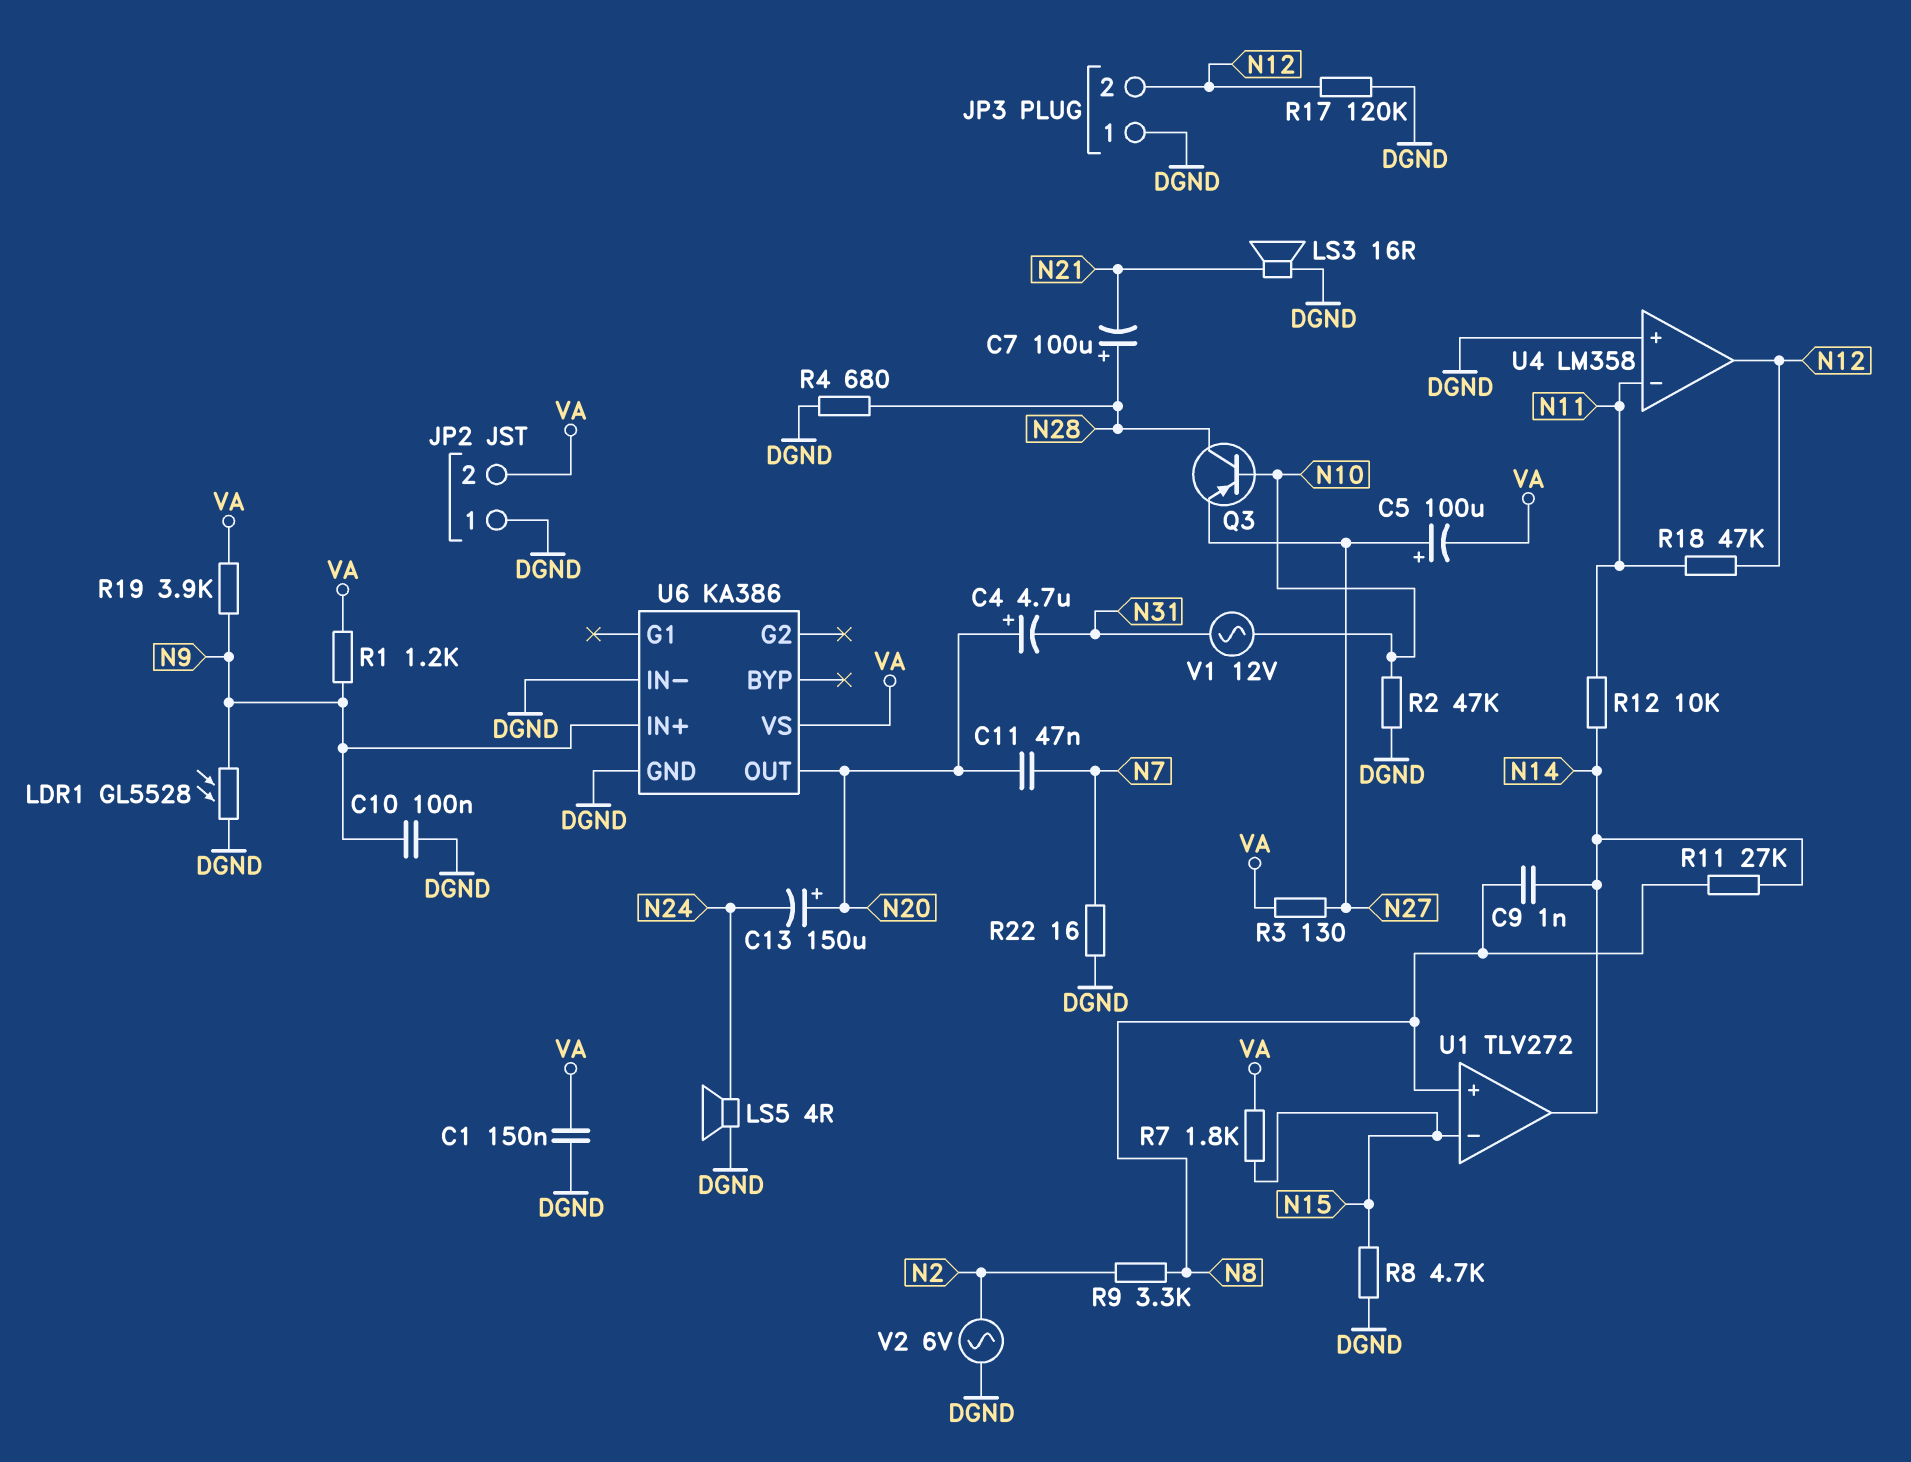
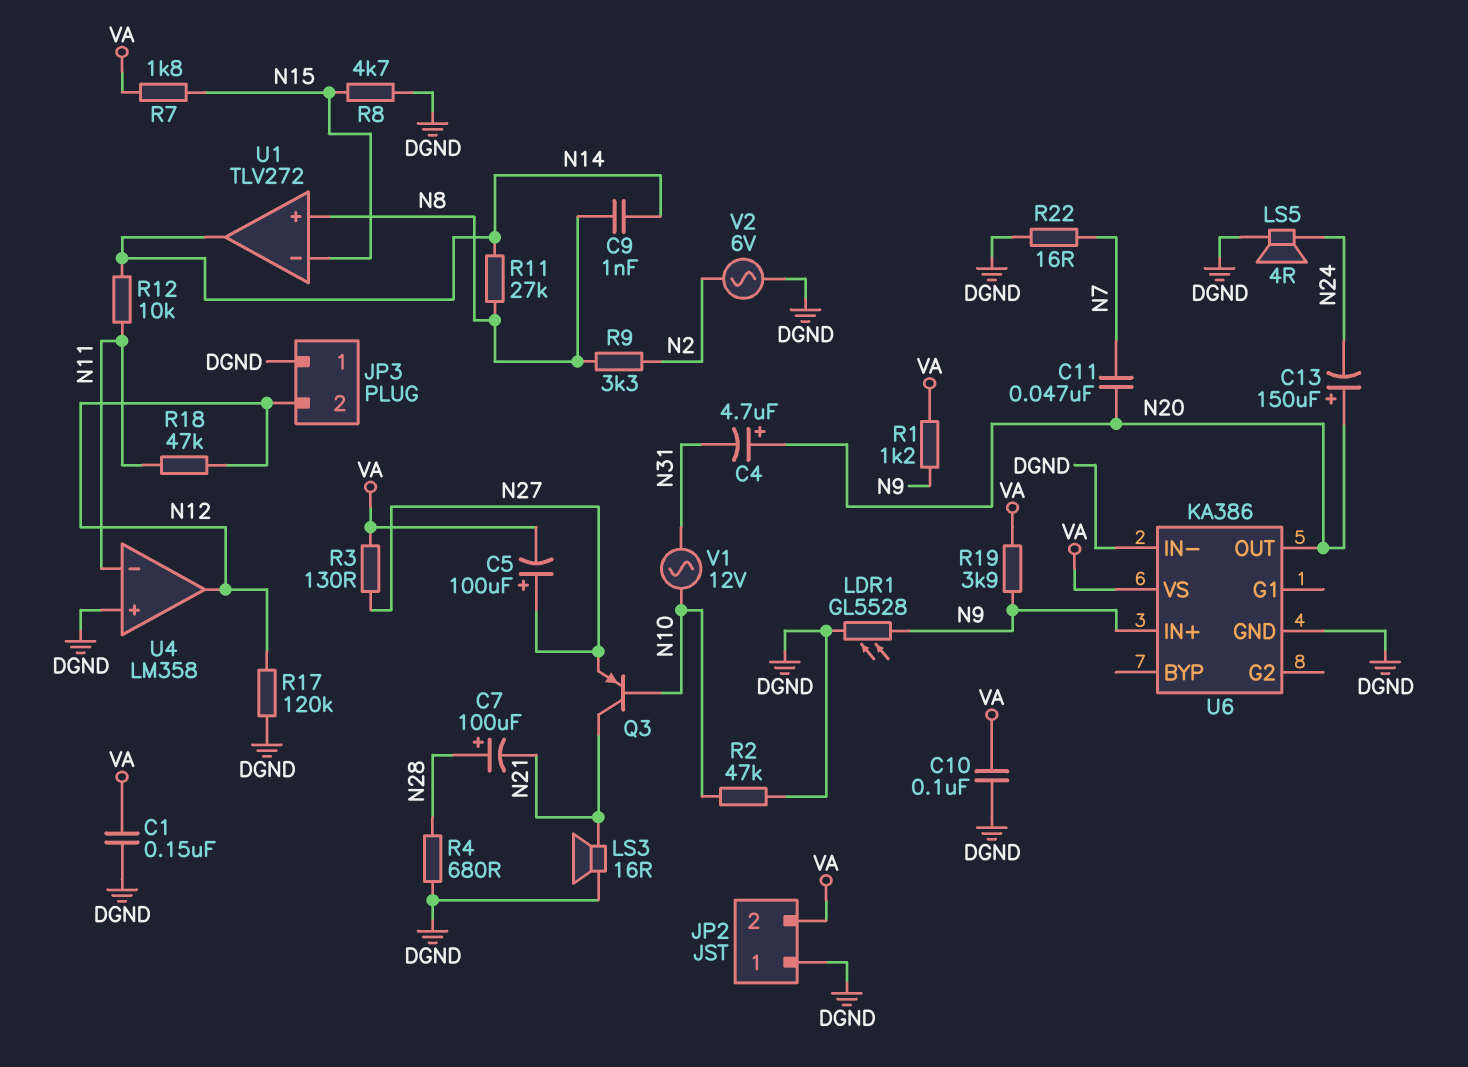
C10: 100nF (DGND, N9) -> 100nF (DGND, VA)
Q3: PNP (B N10, C N28, E N27) -> PNP (B N10, C N21, E N27)

